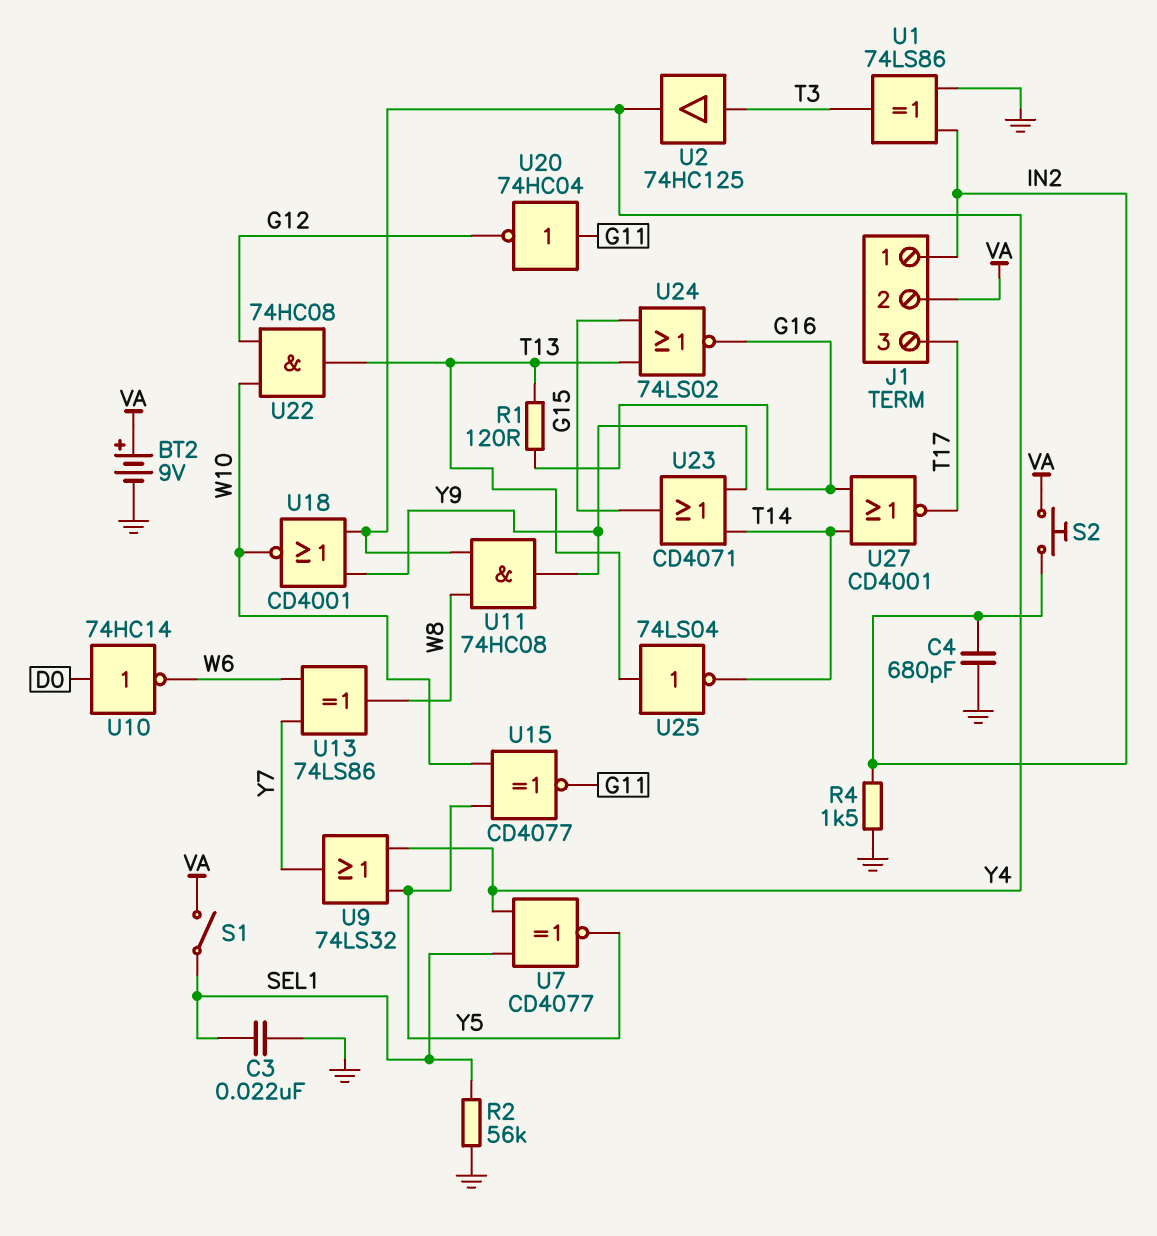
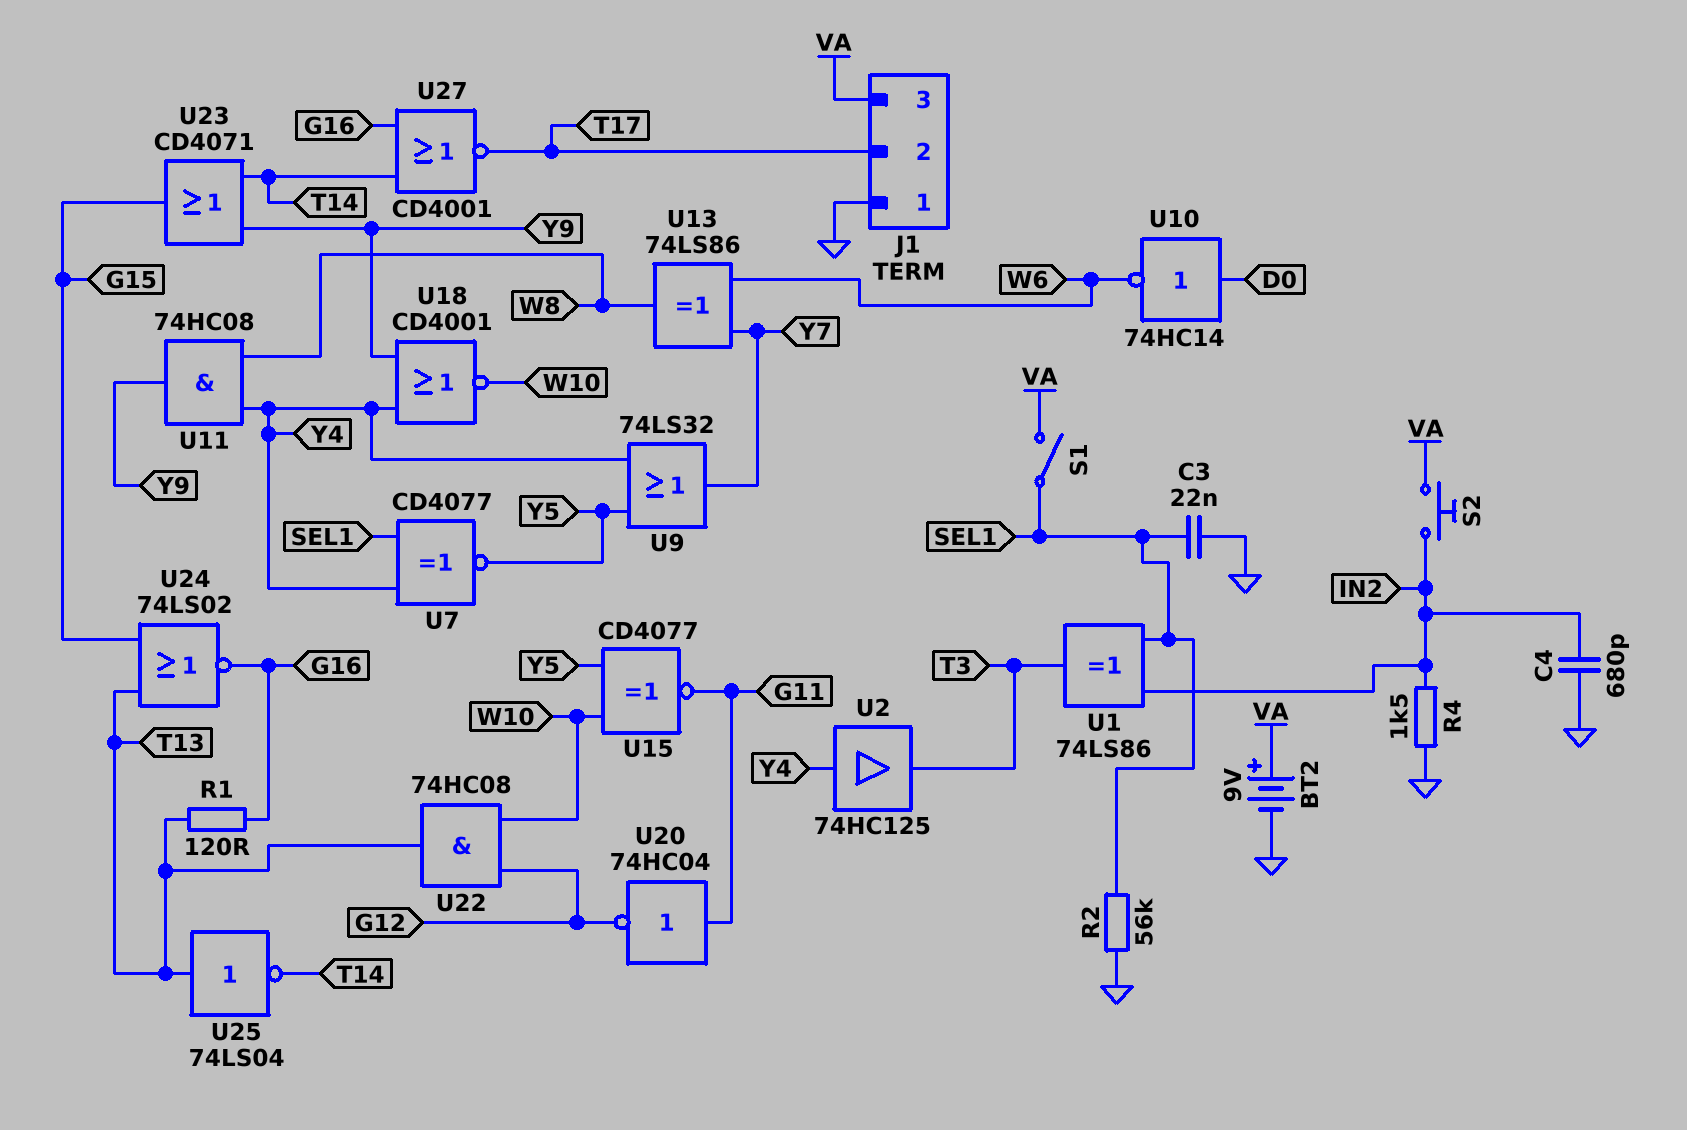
J1 pin 1: IN2 -> GND
J1 pin 2: VA -> T17
J1 pin 3: T17 -> VA
U1: XOR 74LS86 (in GND, in IN2, out T3) -> XOR 74LS86 (in IN2, in SEL1, out T3)
U2: buffer 74HC125 (in T3, out Y4) -> buffer 74HC125 (in Y4, out T3)

